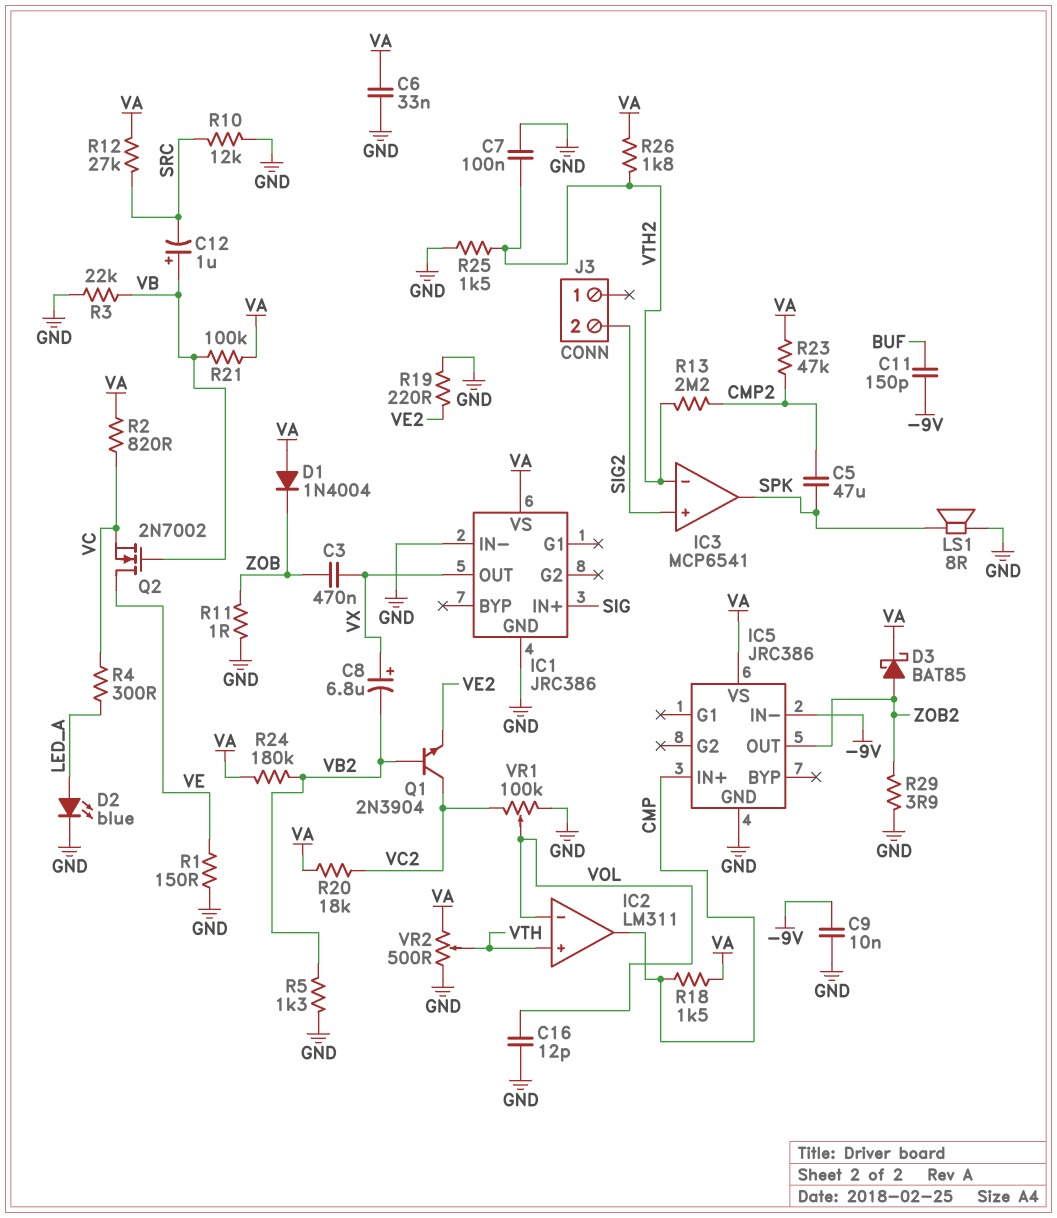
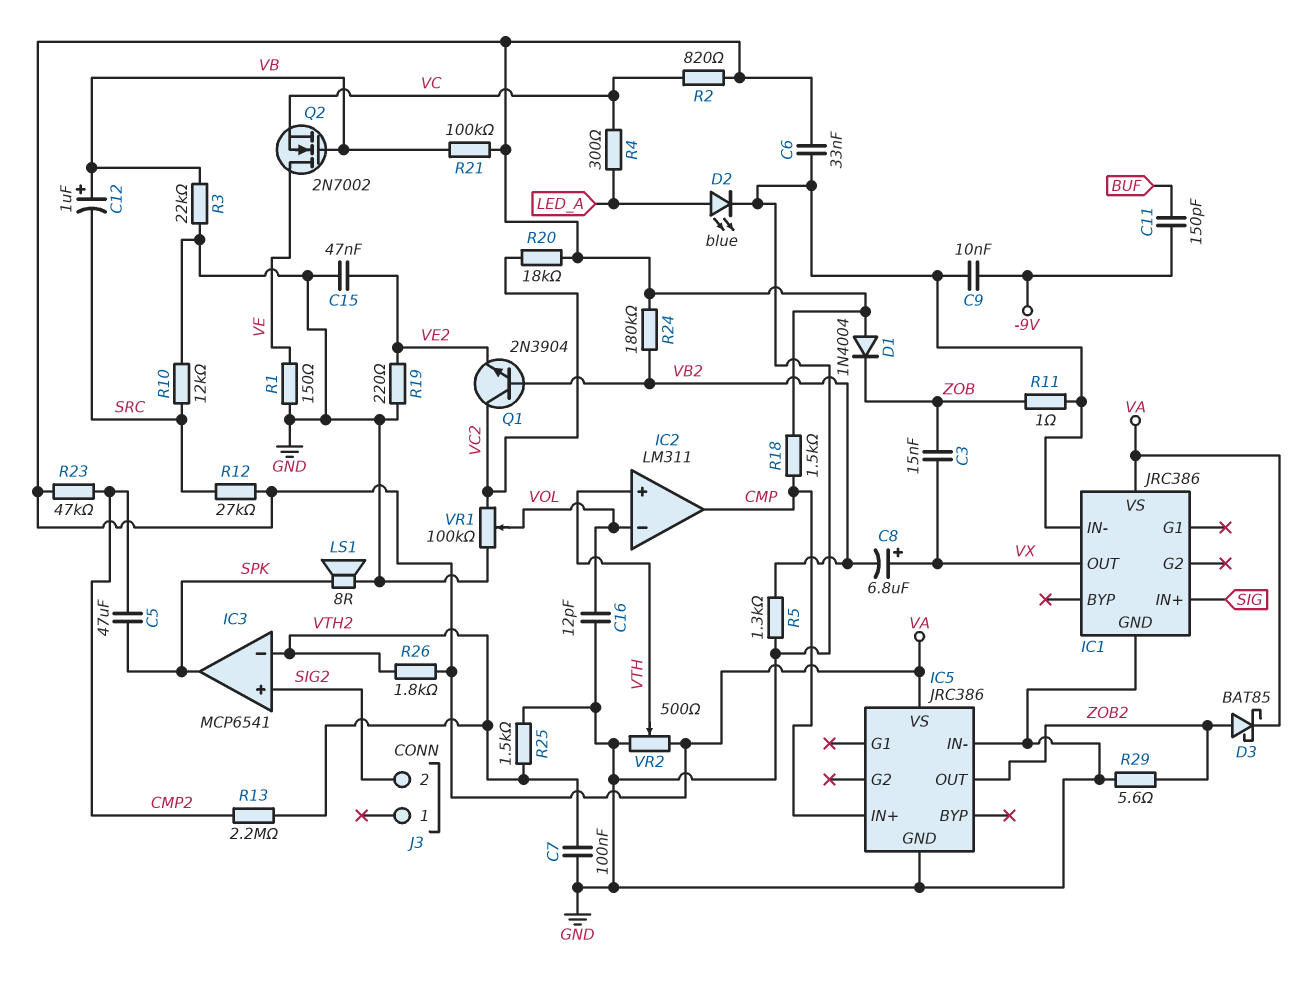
C3: 470nF (VX, ZOB) -> 15nF (VX, ZOB)
C15: none -> 47nF (GND, VE2)
IC5 pin IN-: -9V -> GND
R29: 3.9 (GND, ZOB2) -> 5.6 (GND, ZOB2)

